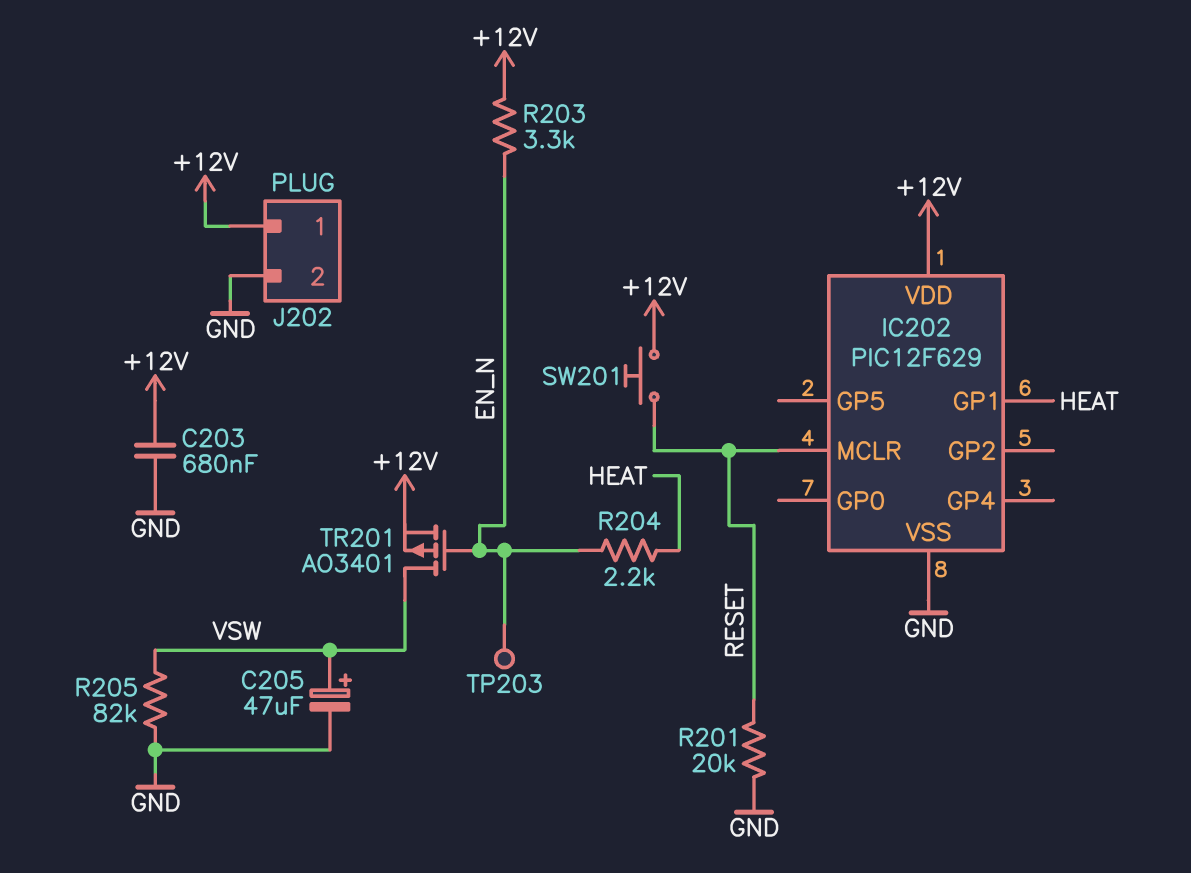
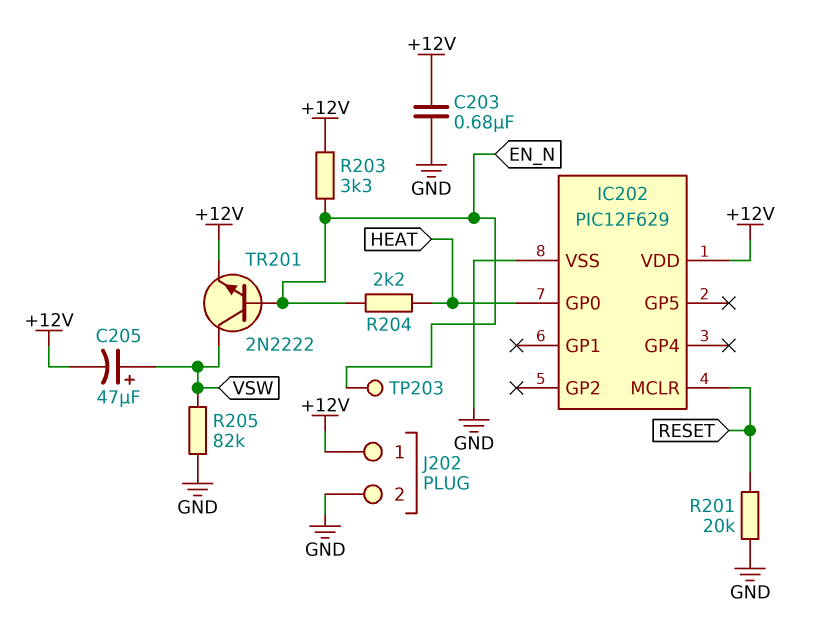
C205: 47uF (plus VSW, minus GND) -> 47uF (plus VSW, minus +12V)
IC202 pin GP0: none -> HEAT
IC202 pin GP1: HEAT -> none
SW201: button (+12V, RESET) -> none
TR201: PMOS AO3401 (G EN_N, D VSW, S +12V) -> NPN 2N2222 (B EN_N, C VSW, E +12V)

